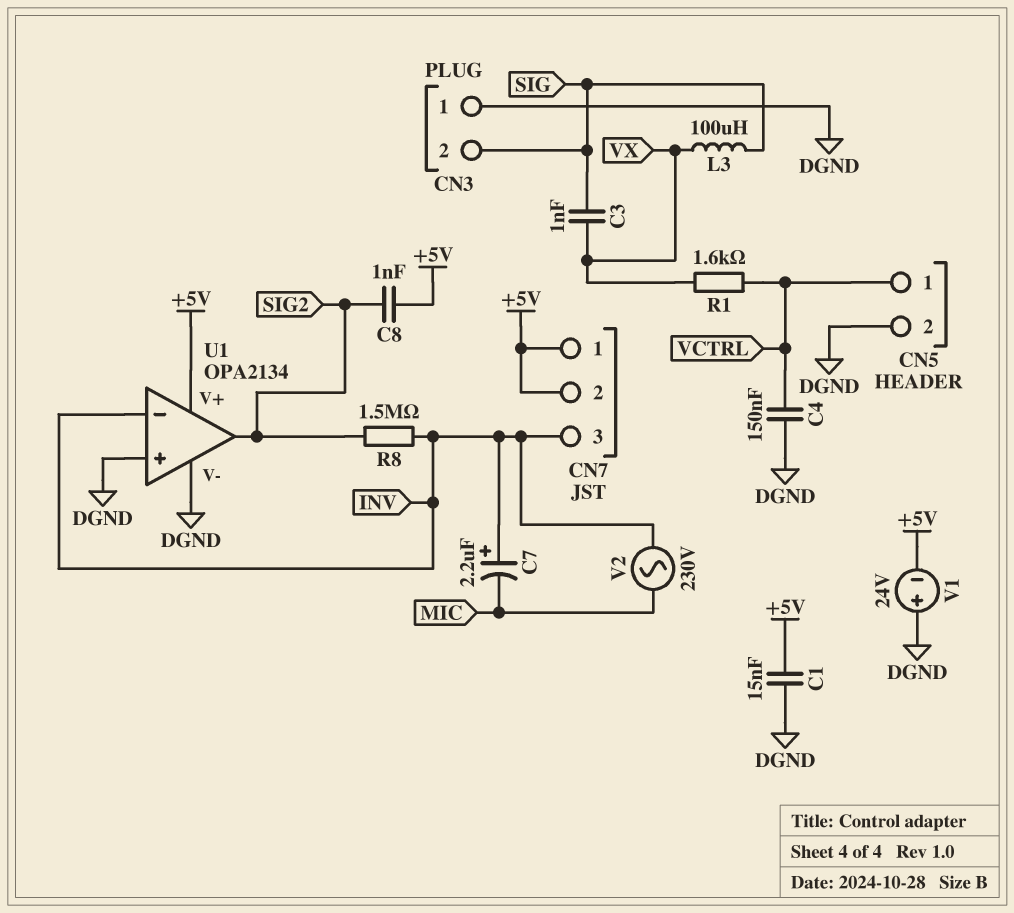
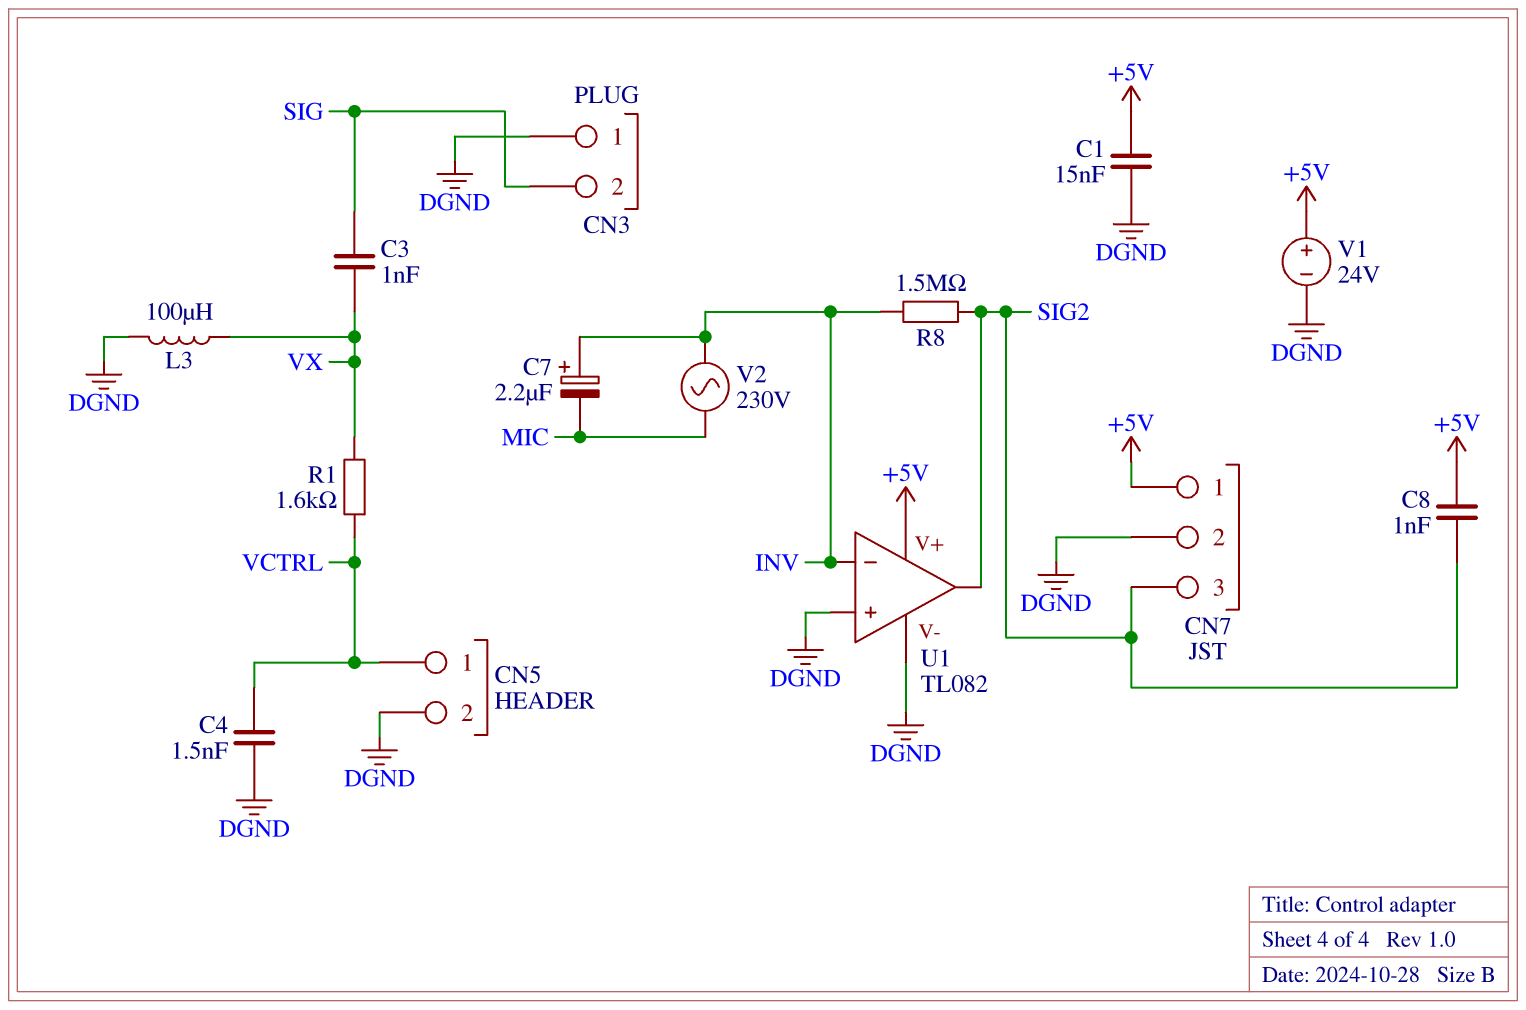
C4: 150nF (DGND, VCTRL) -> 1.5nF (DGND, VCTRL)
CN7 pin 2: +5V -> DGND
CN7 pin 3: INV -> SIG2
L3: 100uH (SIG, VX) -> 100uH (DGND, VX)
U1: OPA2134 -> TL082
V1: 24V (plus DGND, minus +5V) -> 24V (plus +5V, minus DGND)

